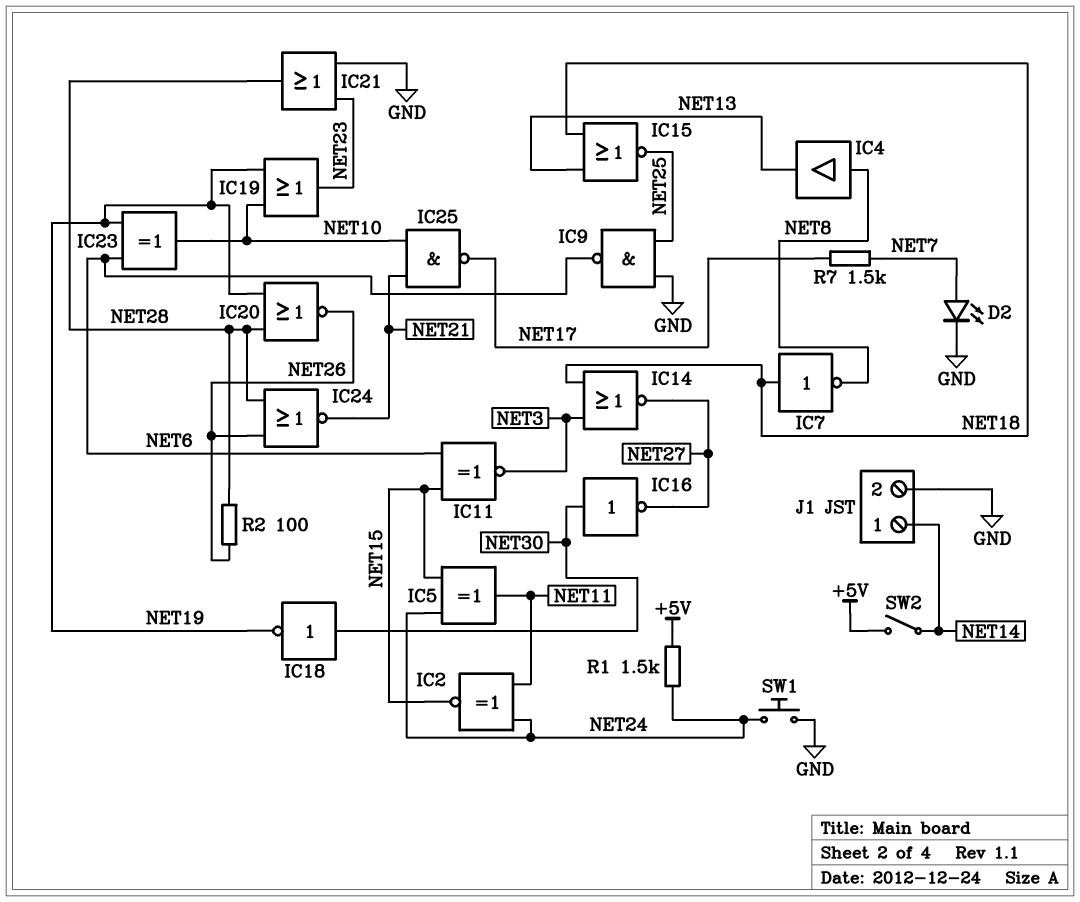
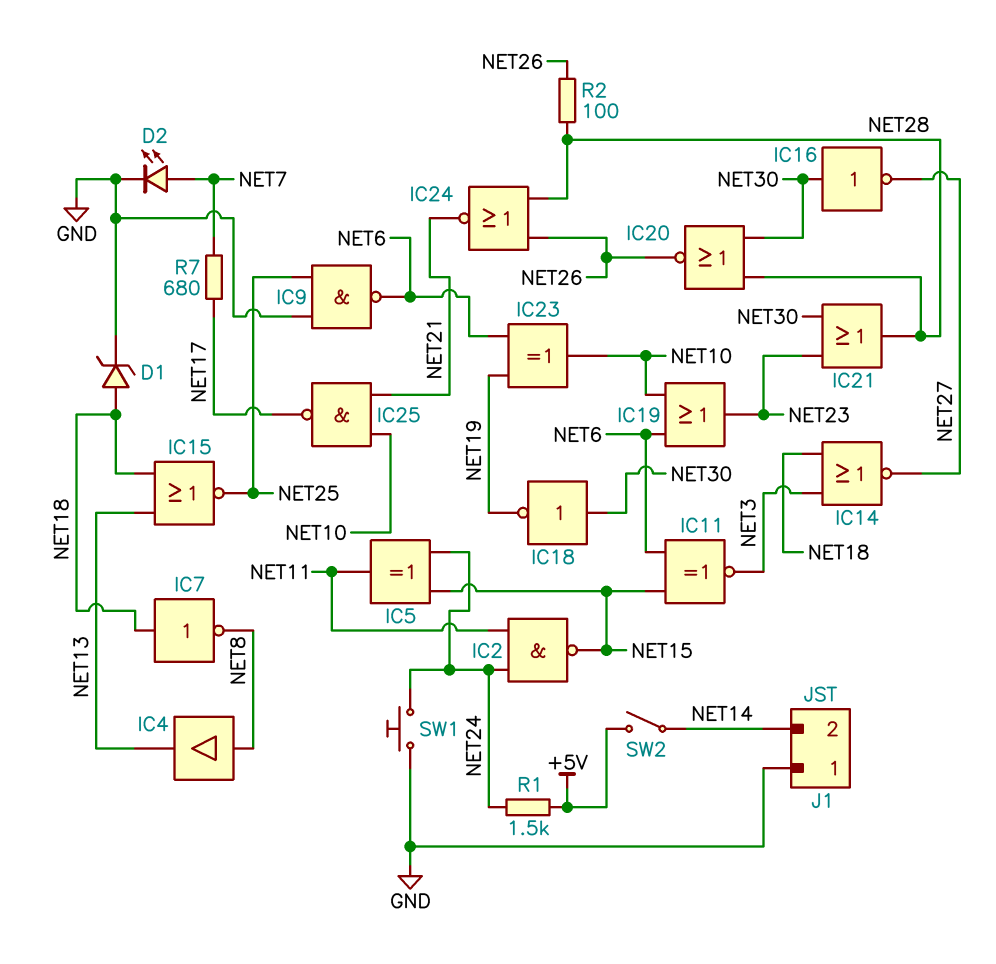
D1: none -> zener (A NET18, K GND)
IC2: XNOR (in NET11, in NET24, out NET15) -> NAND (in NET11, in NET24, out NET15)
IC19: OR (in NET10, in NET19, out NET23) -> OR (in NET6, in NET10, out NET23)
IC20: NOR (in NET19, in NET28, out NET26) -> NOR (in NET28, in NET30, out NET26)
IC21: OR (in GND, in NET23, out NET28) -> OR (in NET23, in NET30, out NET28)
J1 pin 1: NET14 -> GND
J1 pin 2: GND -> NET14
R7: 1.5k (NET7, NET17) -> 680 (NET7, NET17)

